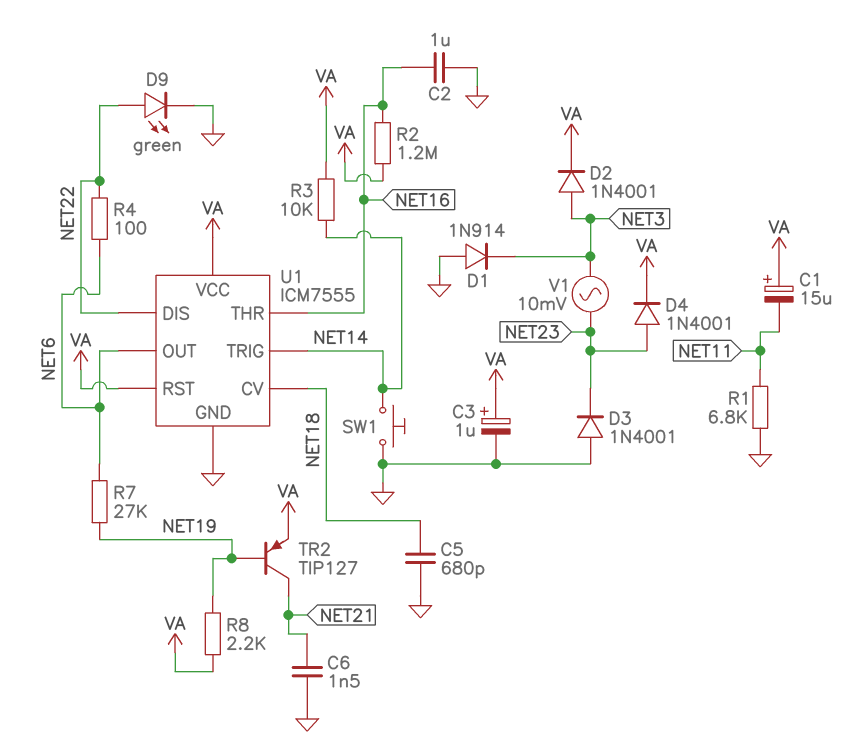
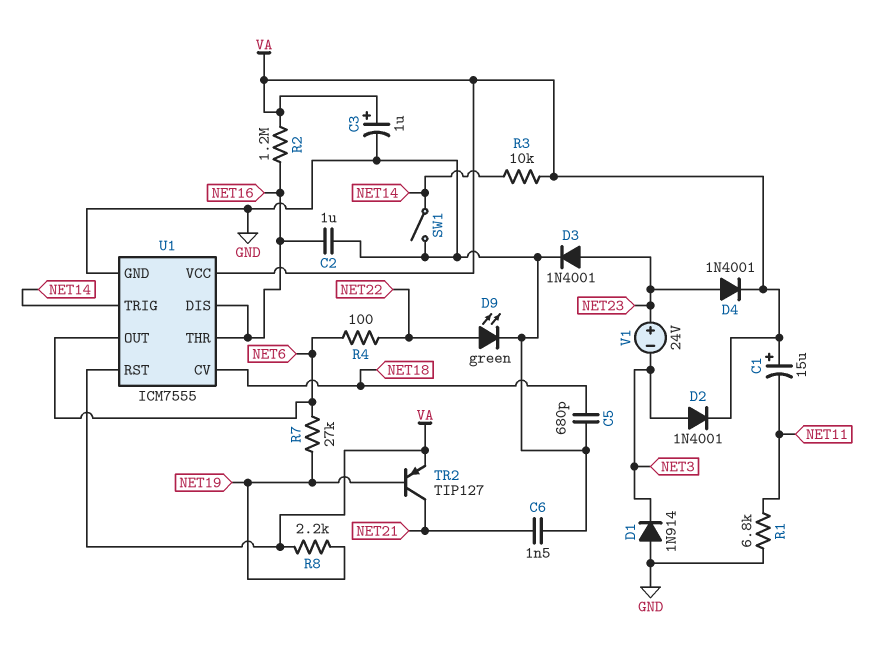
D3: diode 1N4001 (A GND, K NET23) -> diode 1N4001 (A NET23, K GND)
SW1: button (GND, NET14) -> switch (GND, NET14)
U1 pin DIS: NET22 -> NET16
V1: AC 10mV (NET3, NET23) -> 24V (plus NET23, minus NET3)

